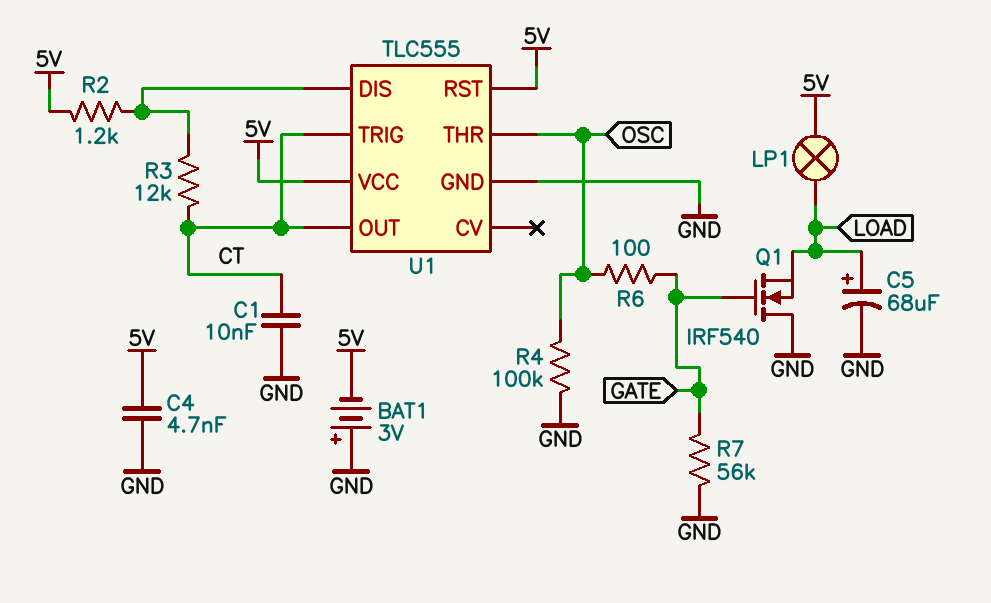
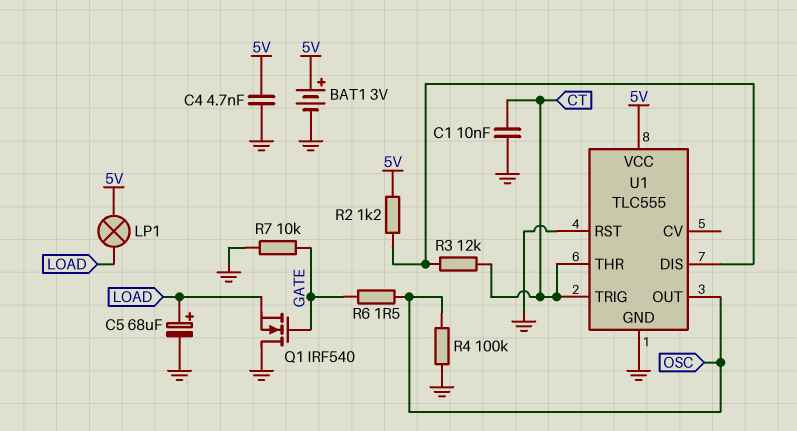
BAT1: 3V (plus GND, minus 5V) -> 3V (plus 5V, minus GND)
R6: 100 (GATE, OSC) -> 1.5 (GATE, OSC)
R7: 56k (GATE, GND) -> 10k (GATE, GND)
U1 pin OUT: CT -> OSC
U1 pin RST: 5V -> GND
U1 pin THR: OSC -> CT

